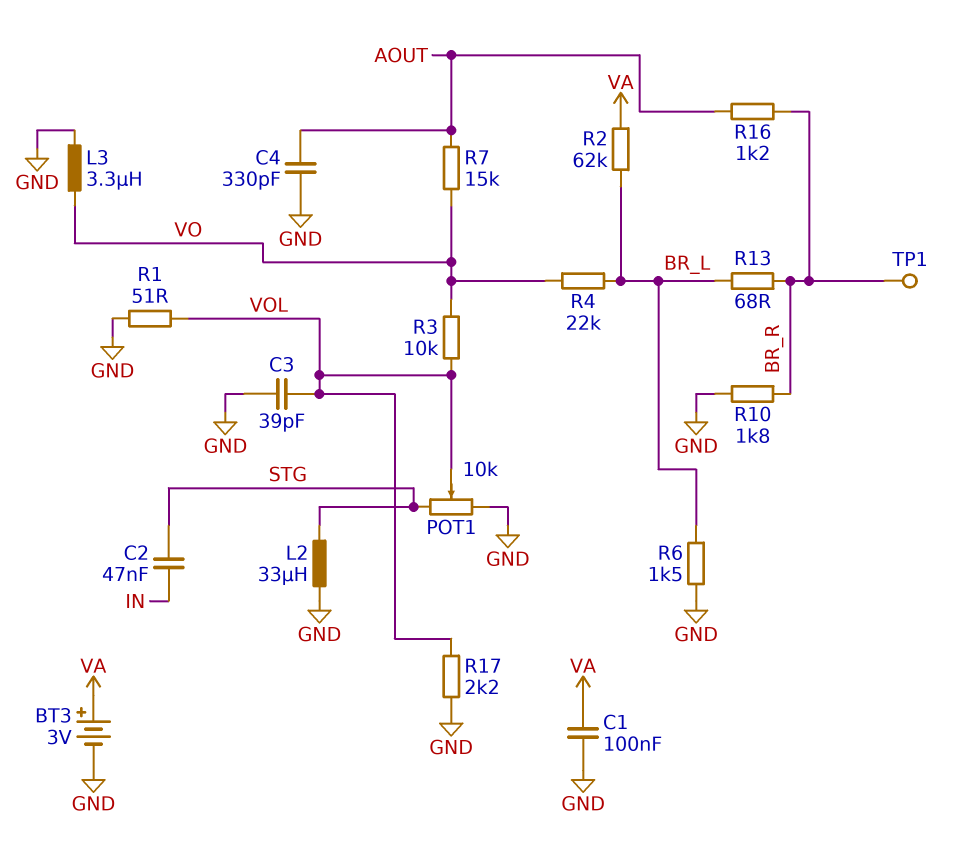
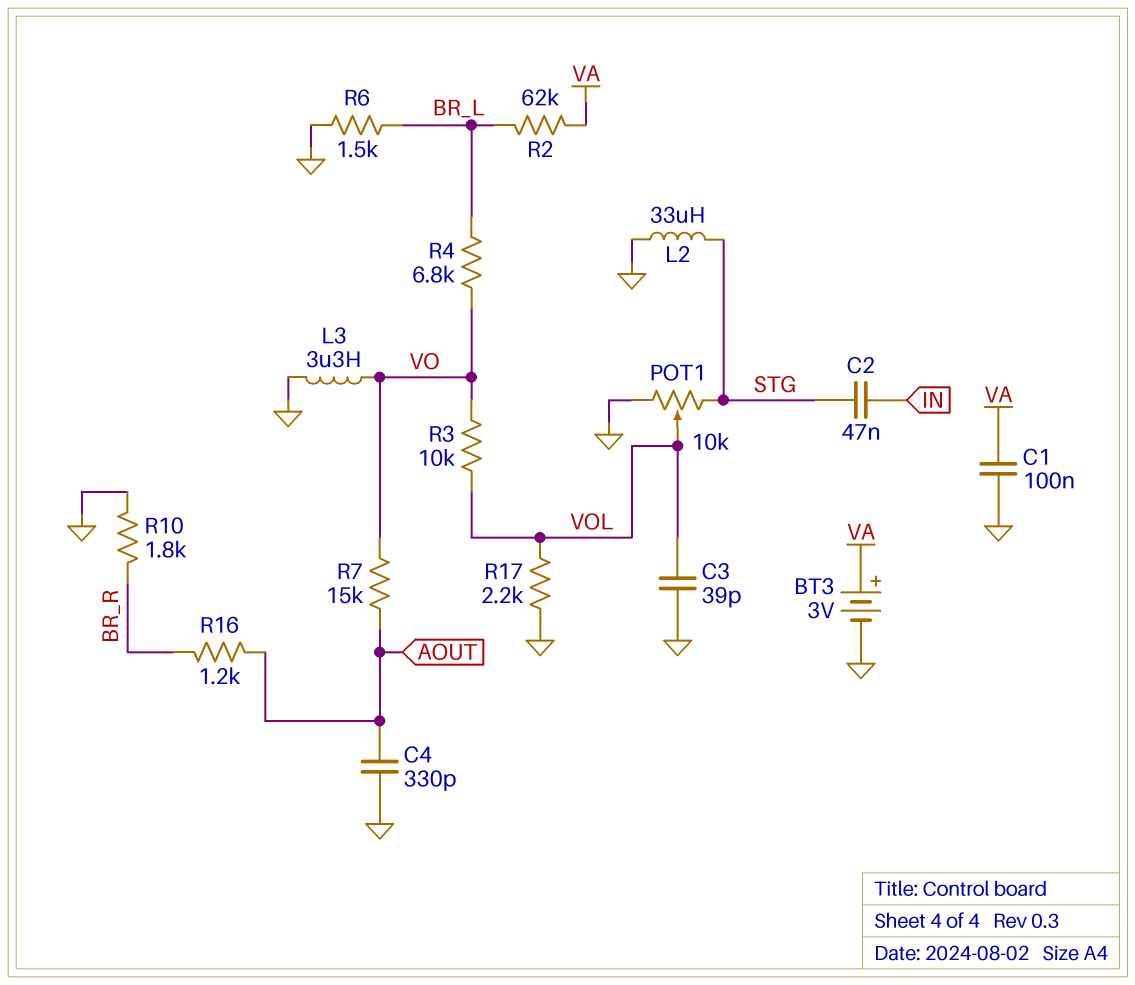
R1: 51 (GND, VOL) -> none
R4: 22k (BR_L, VO) -> 6.8k (BR_L, VO)
R13: 68 (BR_L, BR_R) -> none
TP1: test point (BR_R) -> none

